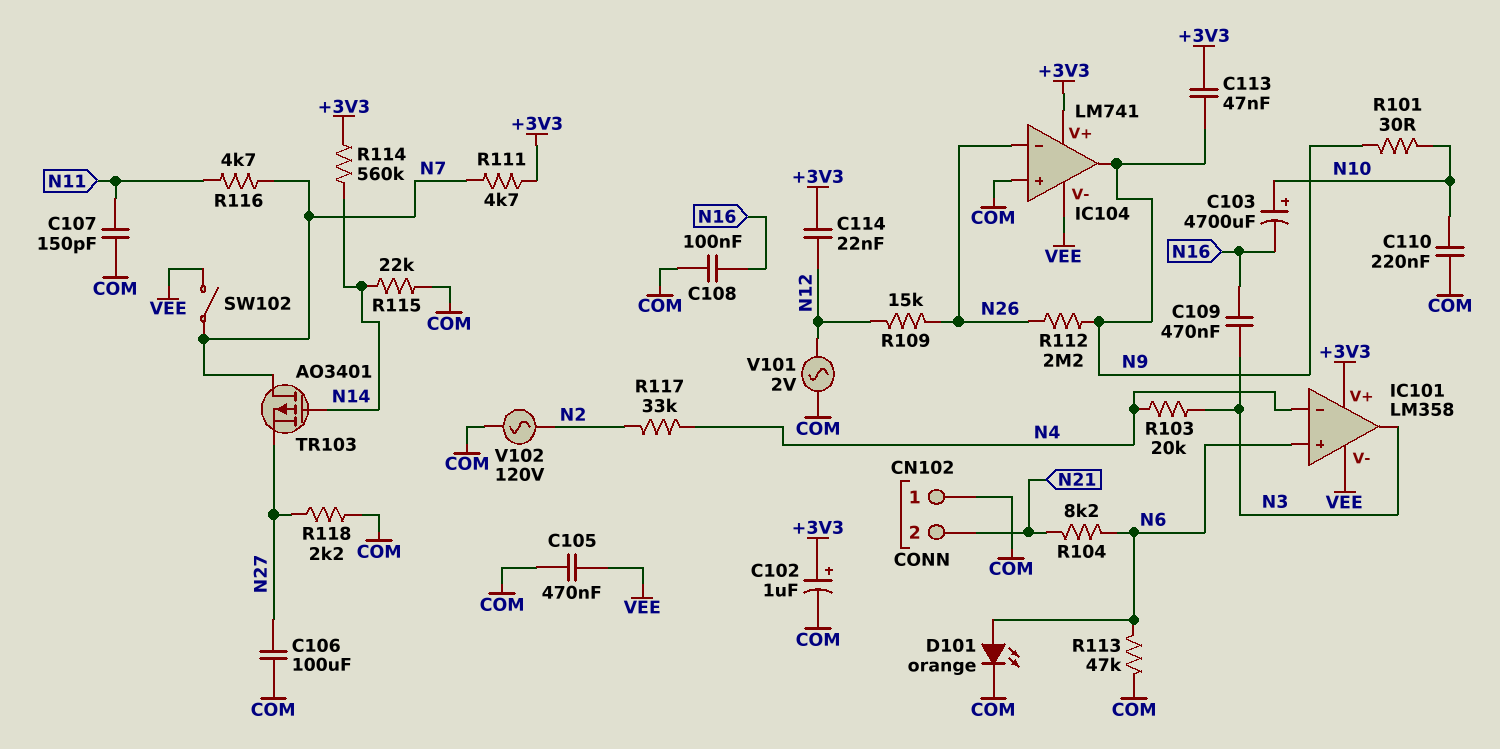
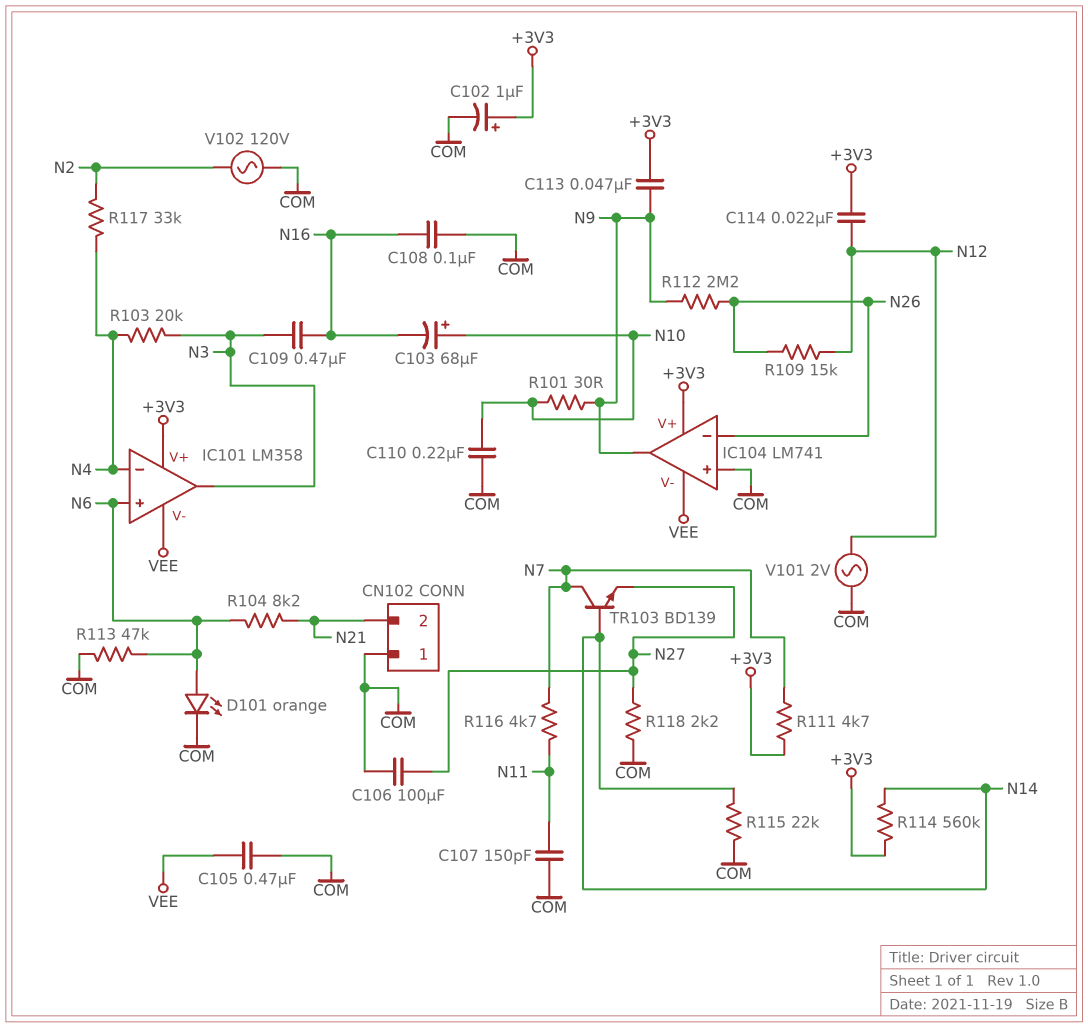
C103: 4700uF (plus N10, minus N16) -> 68uF (plus N10, minus N16)
SW102: switch (N7, VEE) -> none
TR103: PMOS AO3401 (G N14, D N7, S N27) -> NPN BD139 (B N14, C N7, E N27)

